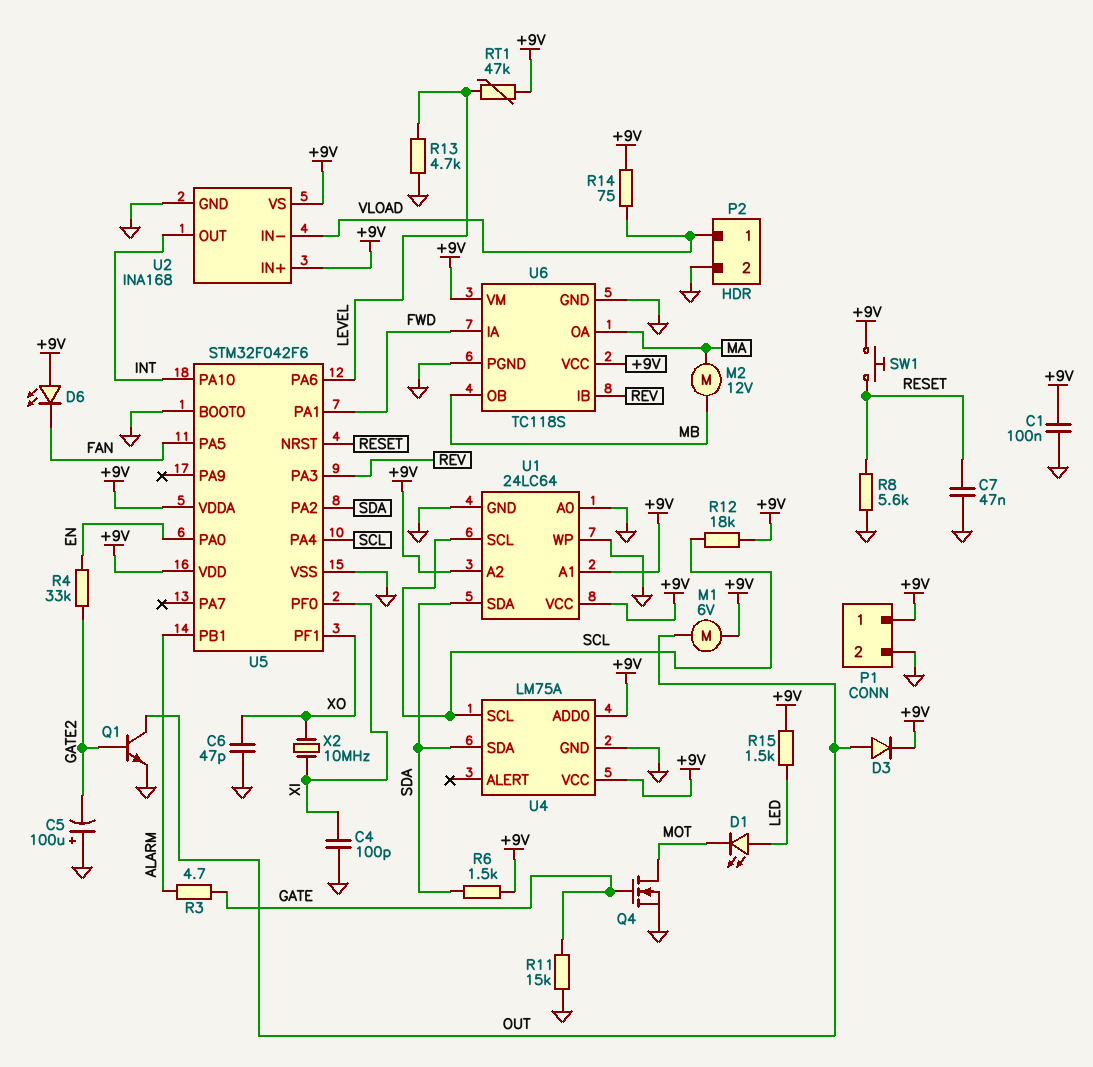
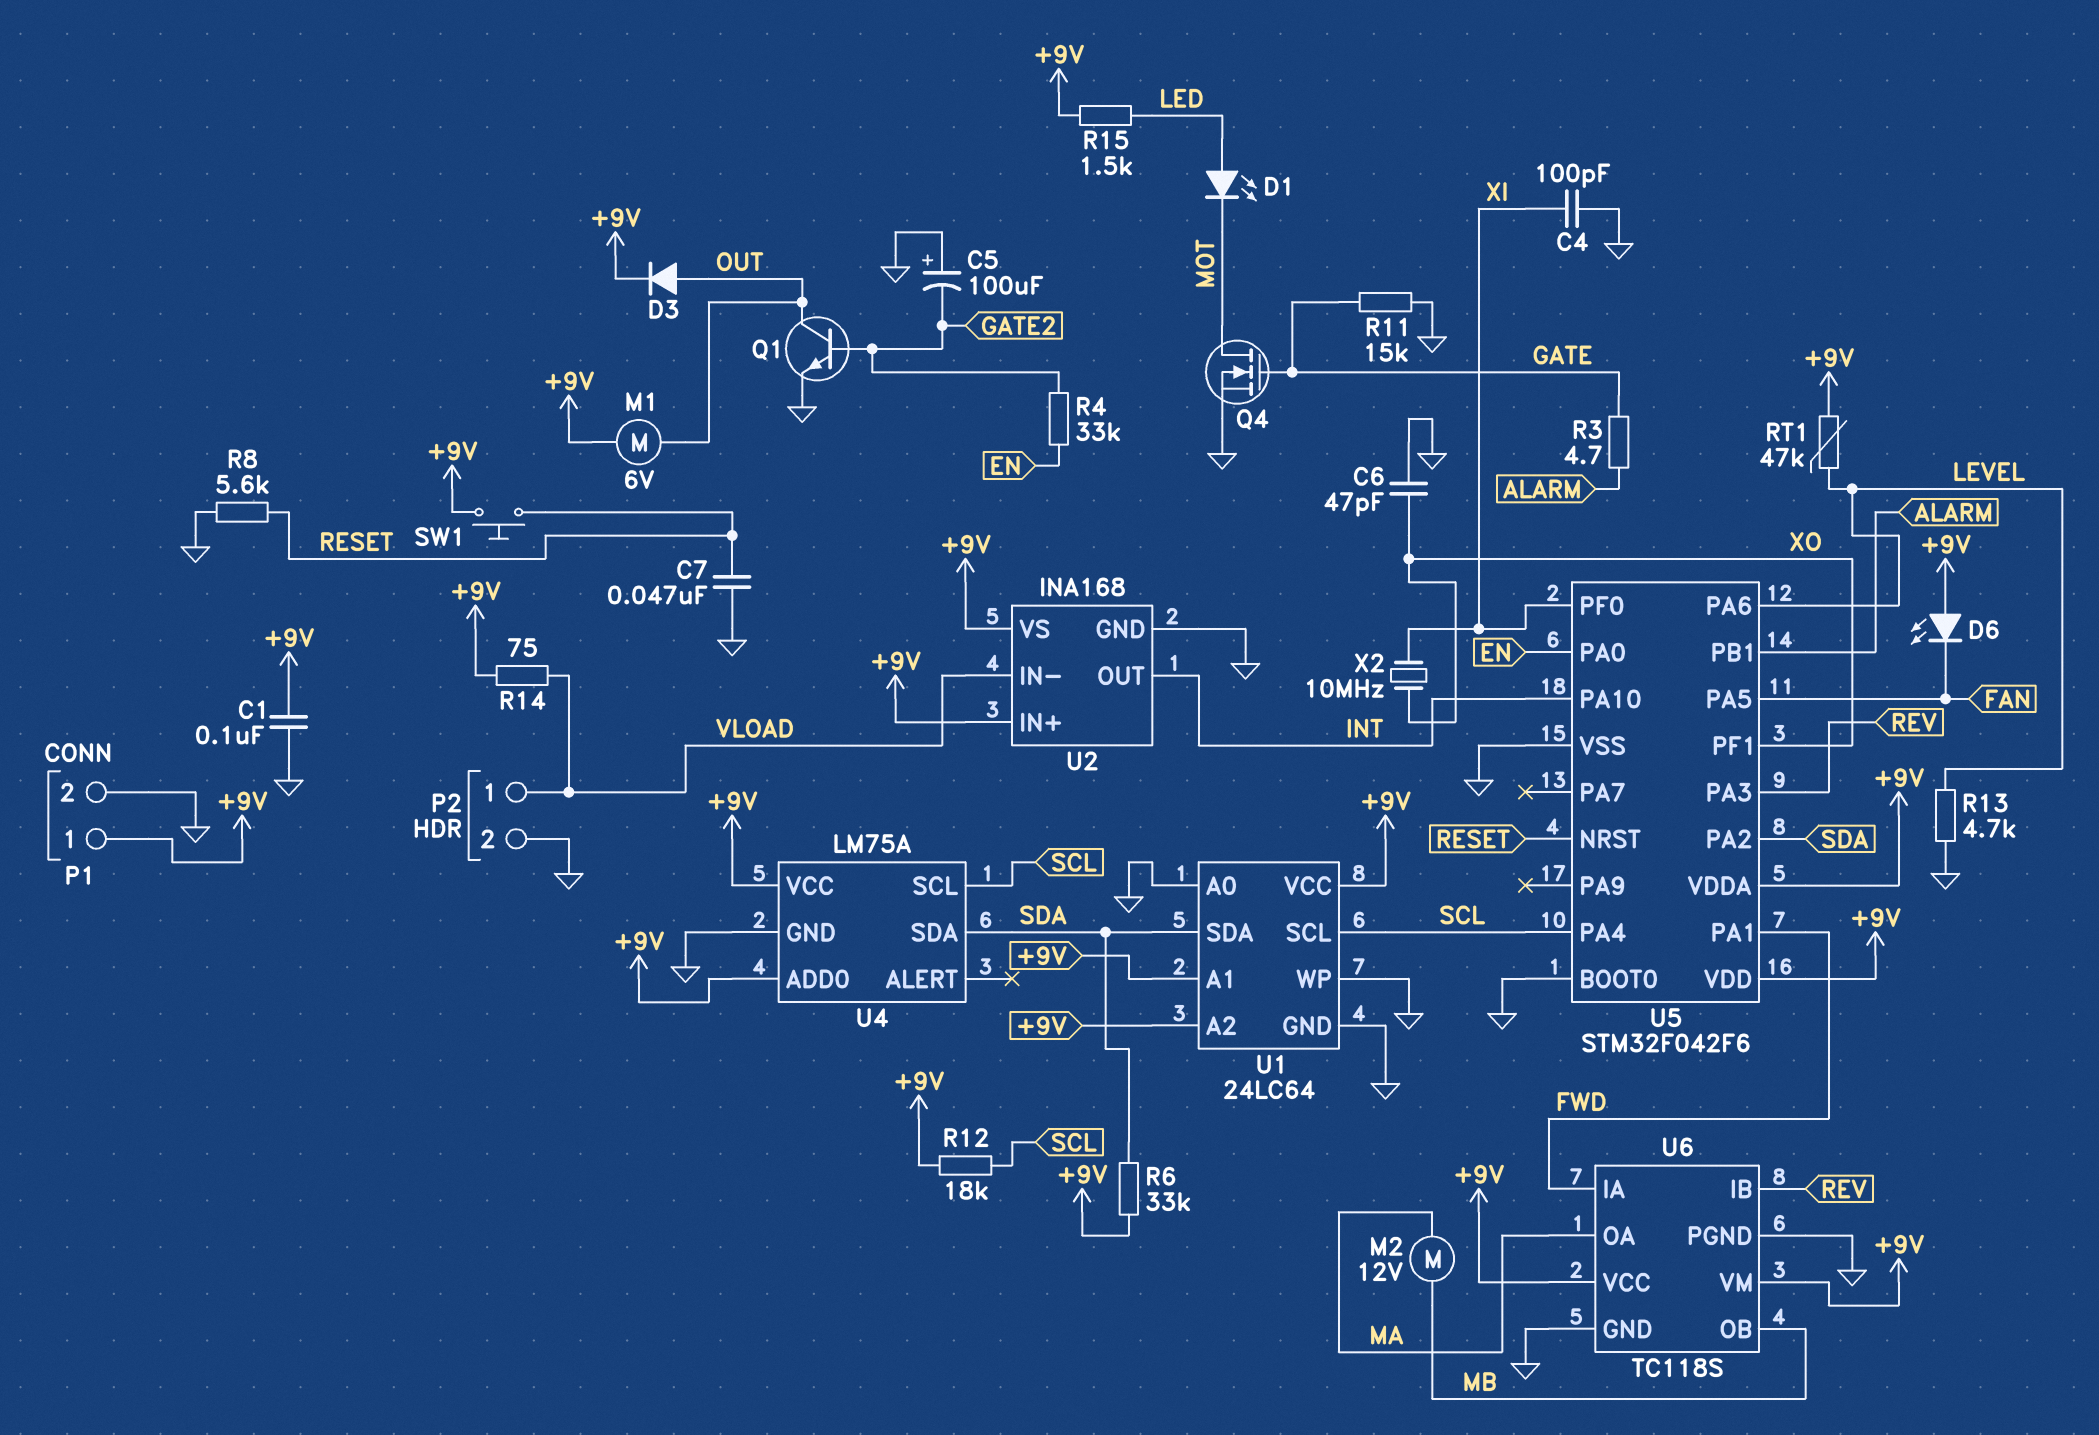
R6: 1.5k (+9V, SDA) -> 33k (+9V, SDA)

